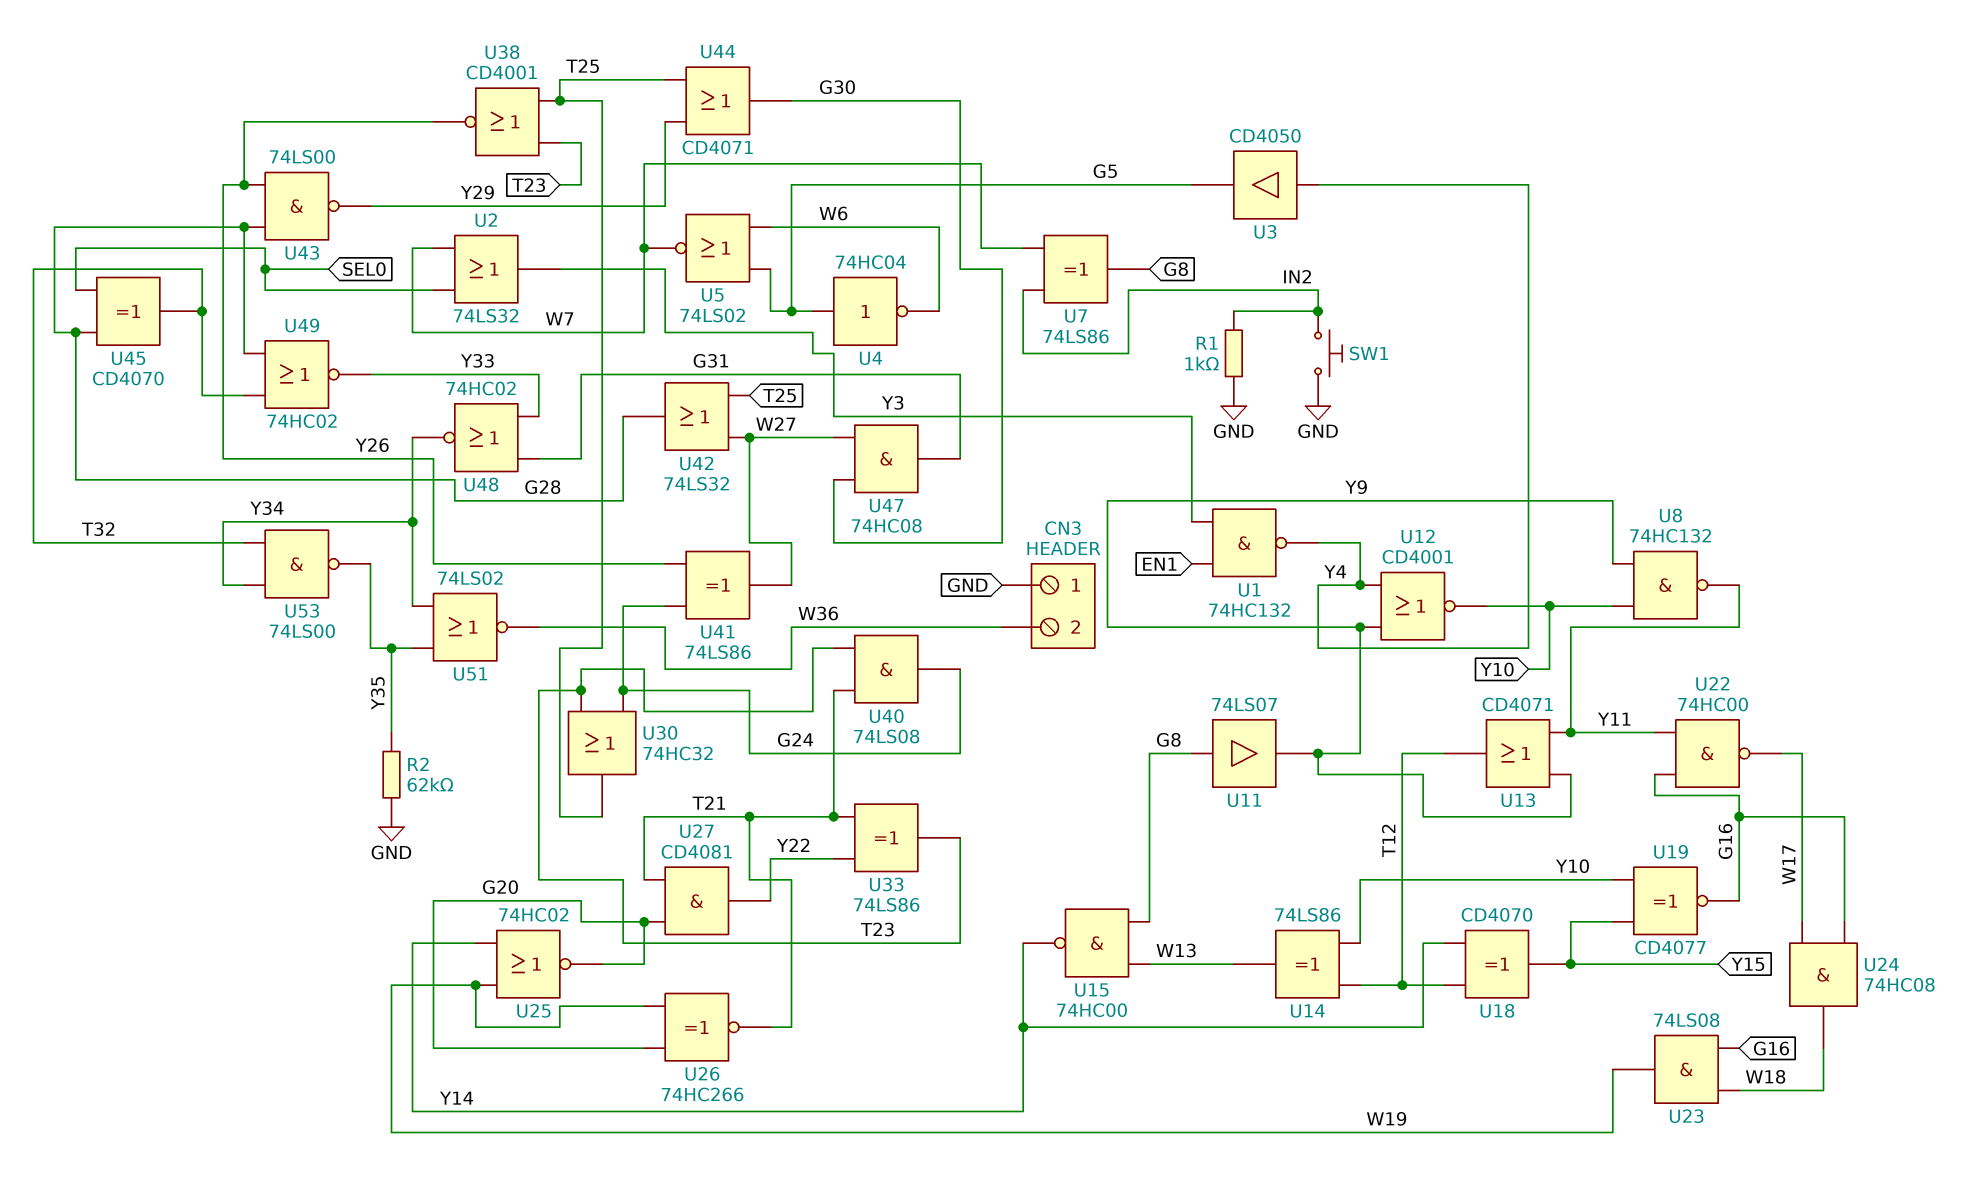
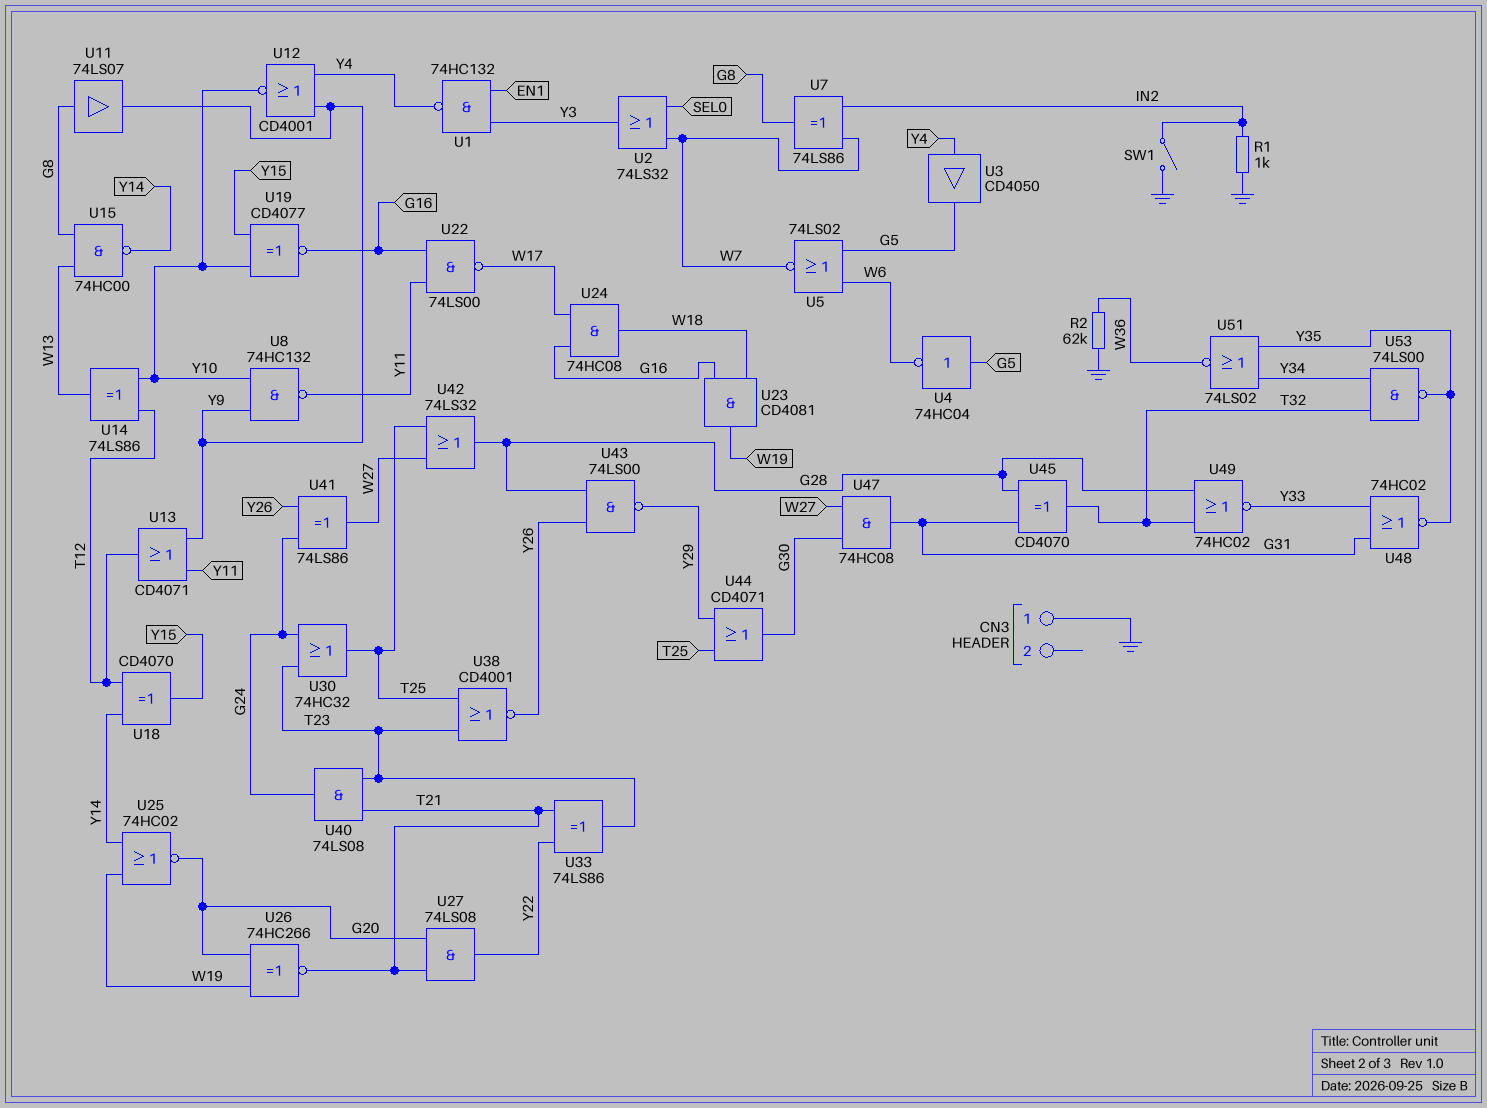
CN3 pin 2: W36 -> none
R2: 62k (GND, Y35) -> 62k (GND, W36)
SW1: button (GND, IN2) -> switch (GND, IN2)
U22: NAND 74HC00 (in G16, in Y11, out W17) -> NAND 74LS00 (in G16, in Y11, out W17)
U23: AND 74LS08 (in G16, in W18, out W19) -> AND CD4081 (in G16, in W18, out W19)
U27: AND CD4081 (in G20, in T21, out Y22) -> AND 74LS08 (in G20, in T21, out Y22)
U45: XOR CD4070 (in G28, in SEL0, out T32) -> XOR CD4070 (in G28, in G31, out T32)
U48: NOR 74HC02 (in G31, in Y33, out Y34) -> NOR 74HC02 (in G31, in Y33, out Y35)

